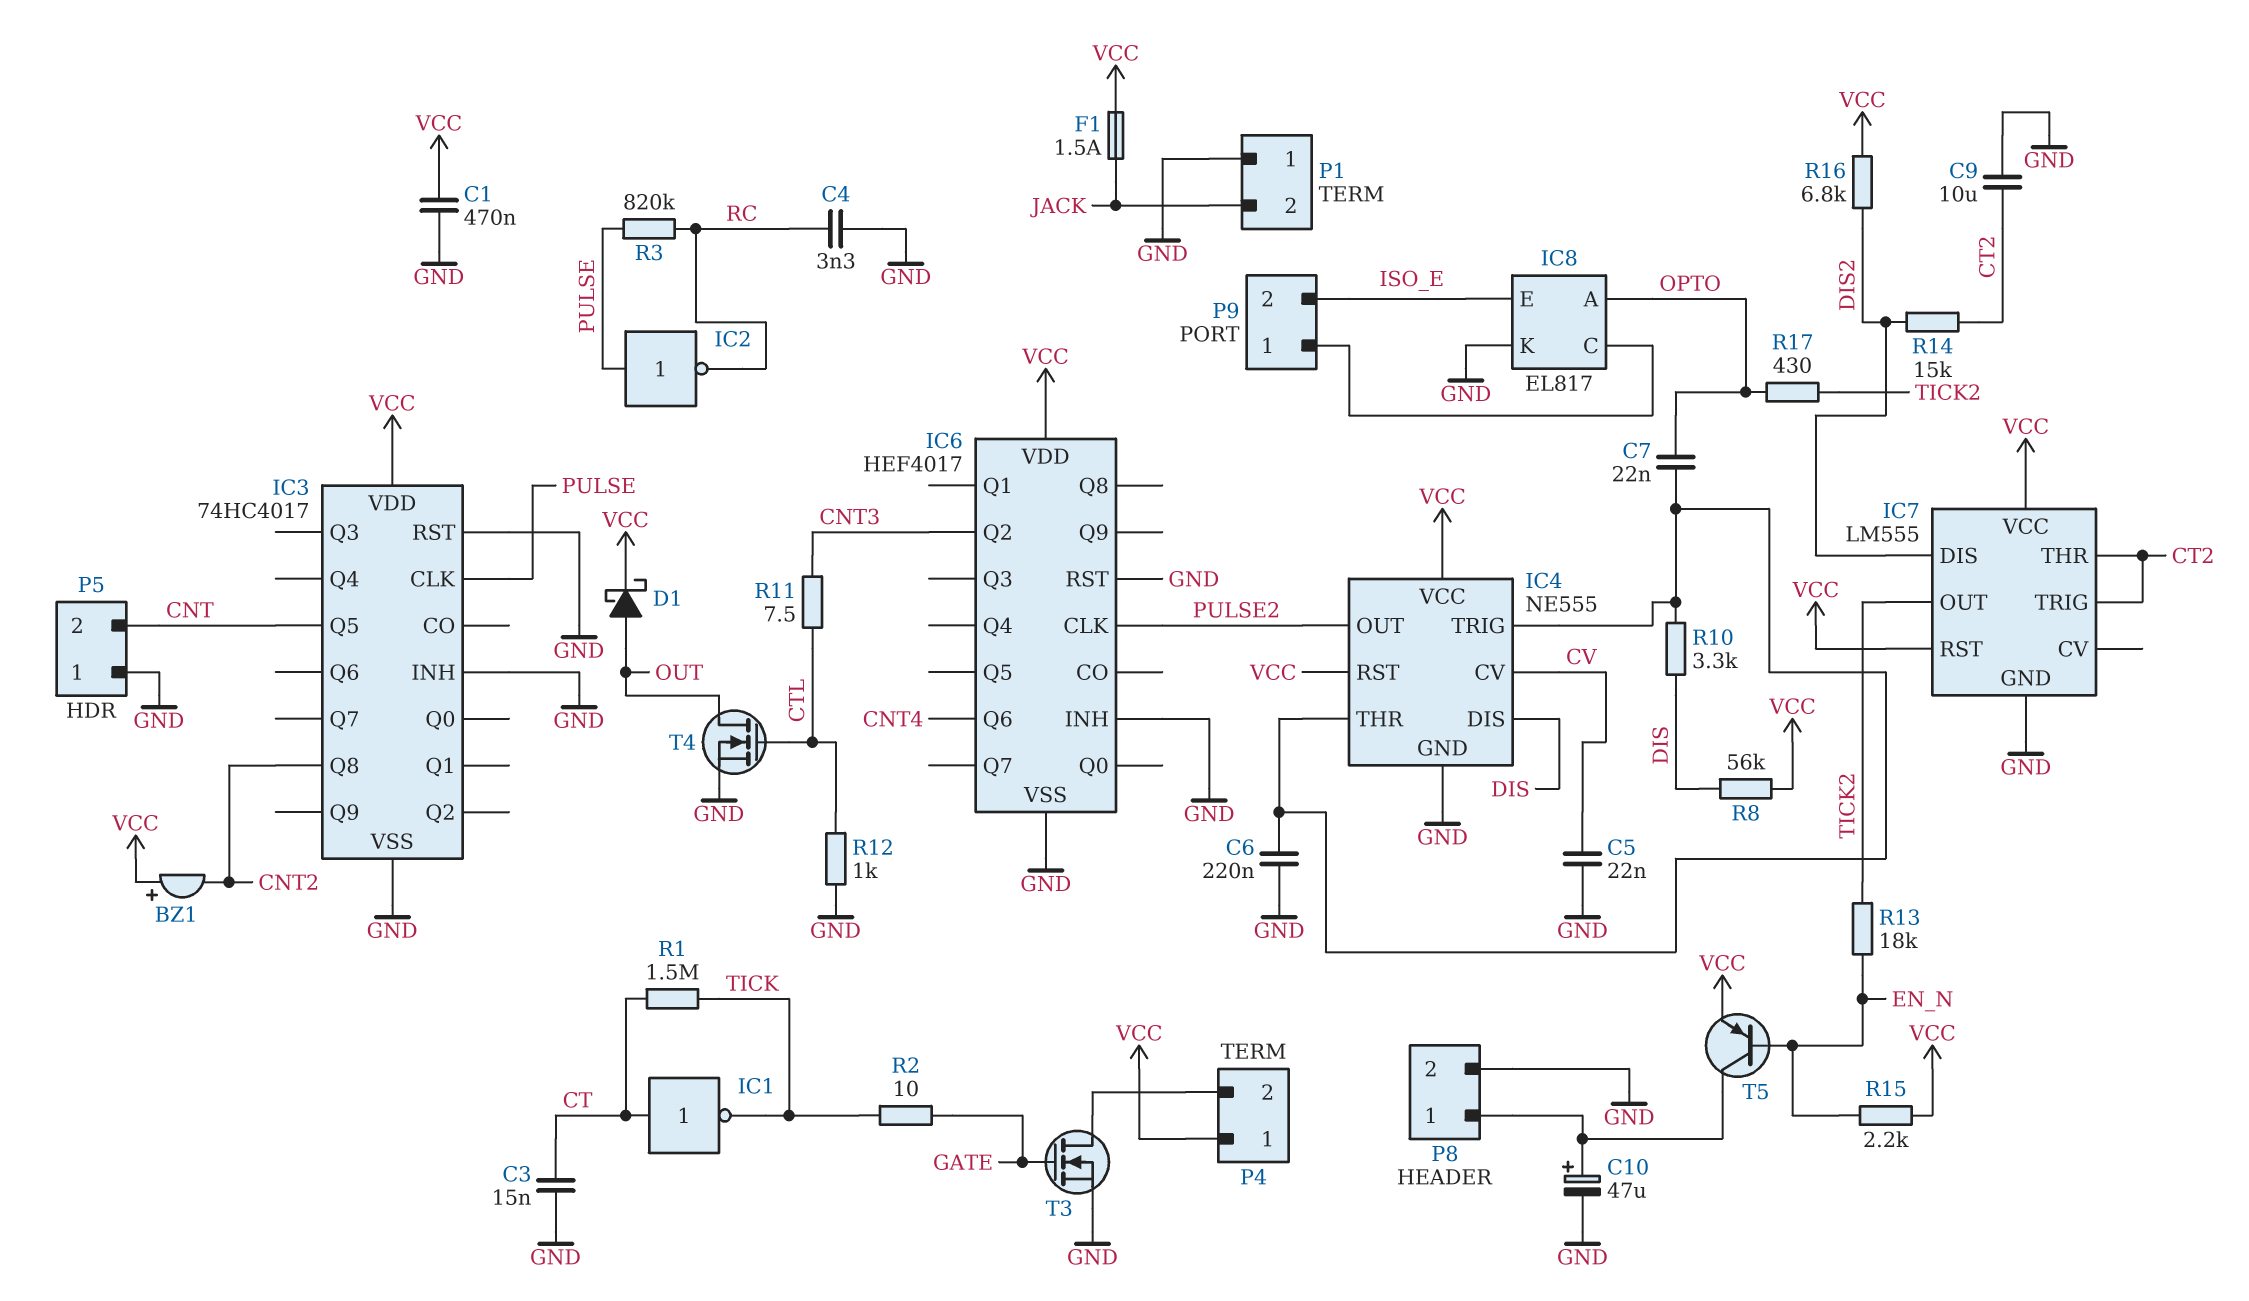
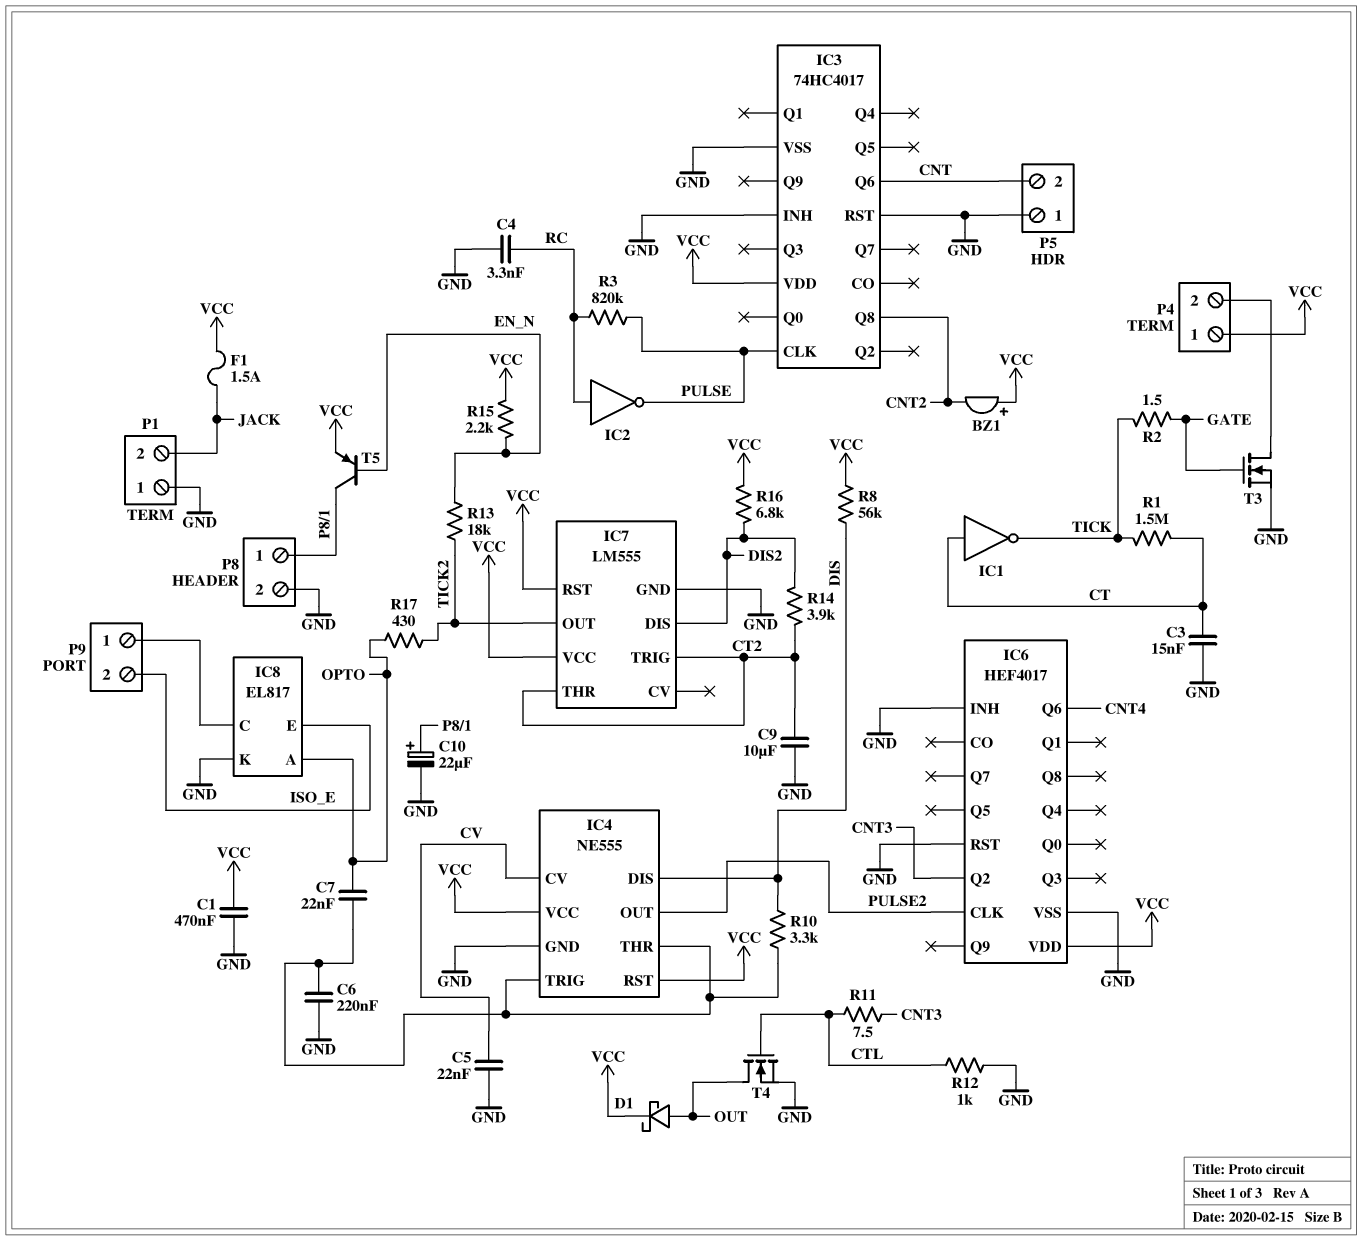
C10: 47uF (plus P8/1, minus GND) -> 22uF (plus P8/1, minus GND)
IC2: NOT (in PULSE, out RC) -> NOT (in RC, out PULSE)
IC3 pin Q5: CNT -> none
IC3 pin Q6: none -> CNT
R2: 10 (GATE, TICK) -> 1.5 (GATE, TICK)
R14: 15k (CT2, DIS2) -> 3.9k (CT2, DIS2)

